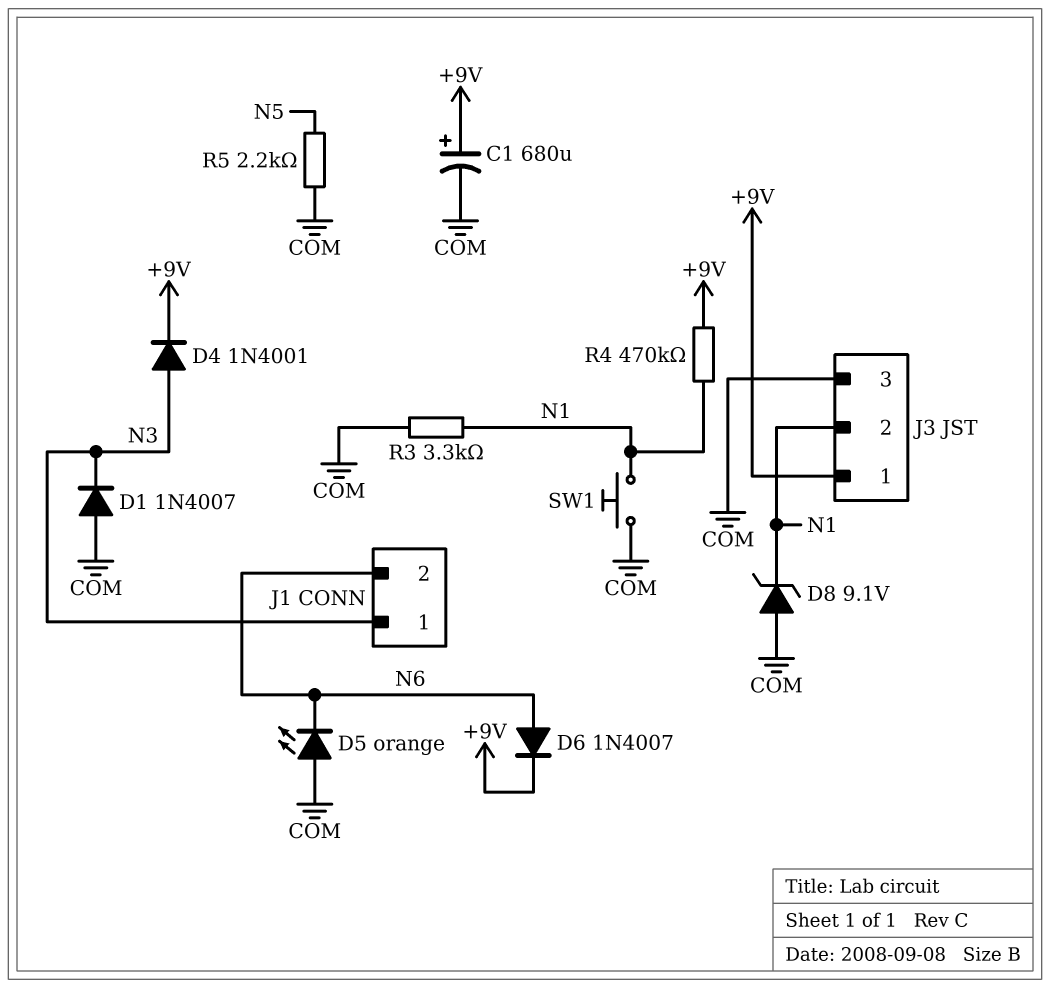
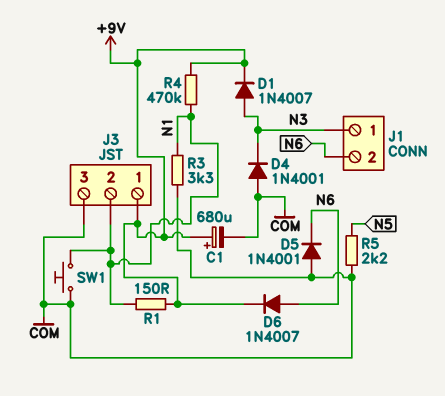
D1: diode 1N4007 (A COM, K N3) -> diode 1N4007 (A N3, K +9V)
D4: diode 1N4001 (A N3, K +9V) -> diode 1N4001 (A COM, K N3)
D5: LED orange (A COM, K N6) -> diode 1N4001 (A COM, K N6)
D8: zener 9.1V (A COM, K N1) -> none
R1: none -> 150 (+9V, N1)

